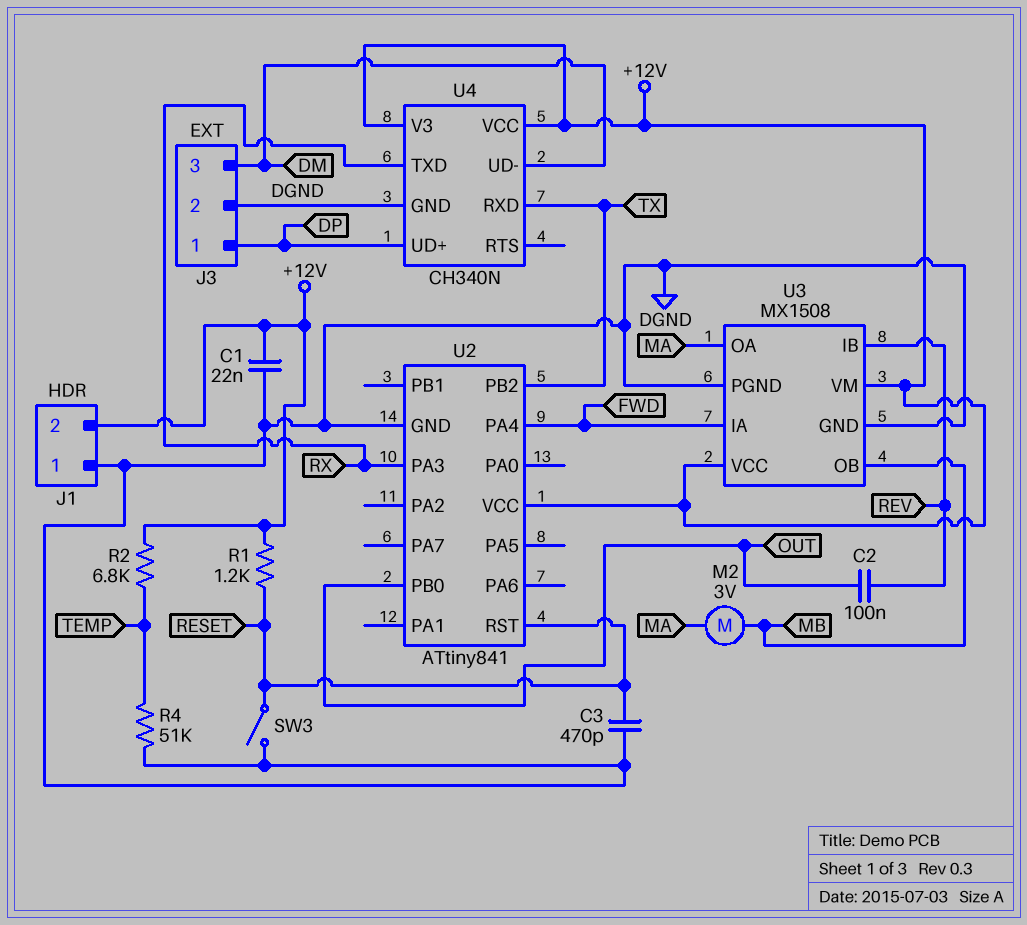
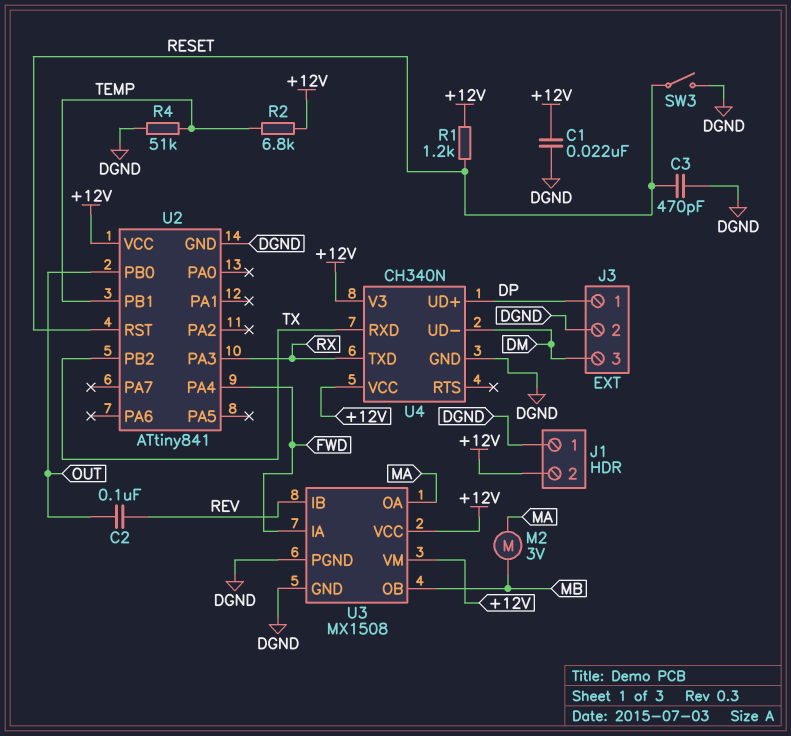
U2 pin PB1: none -> TEMP

